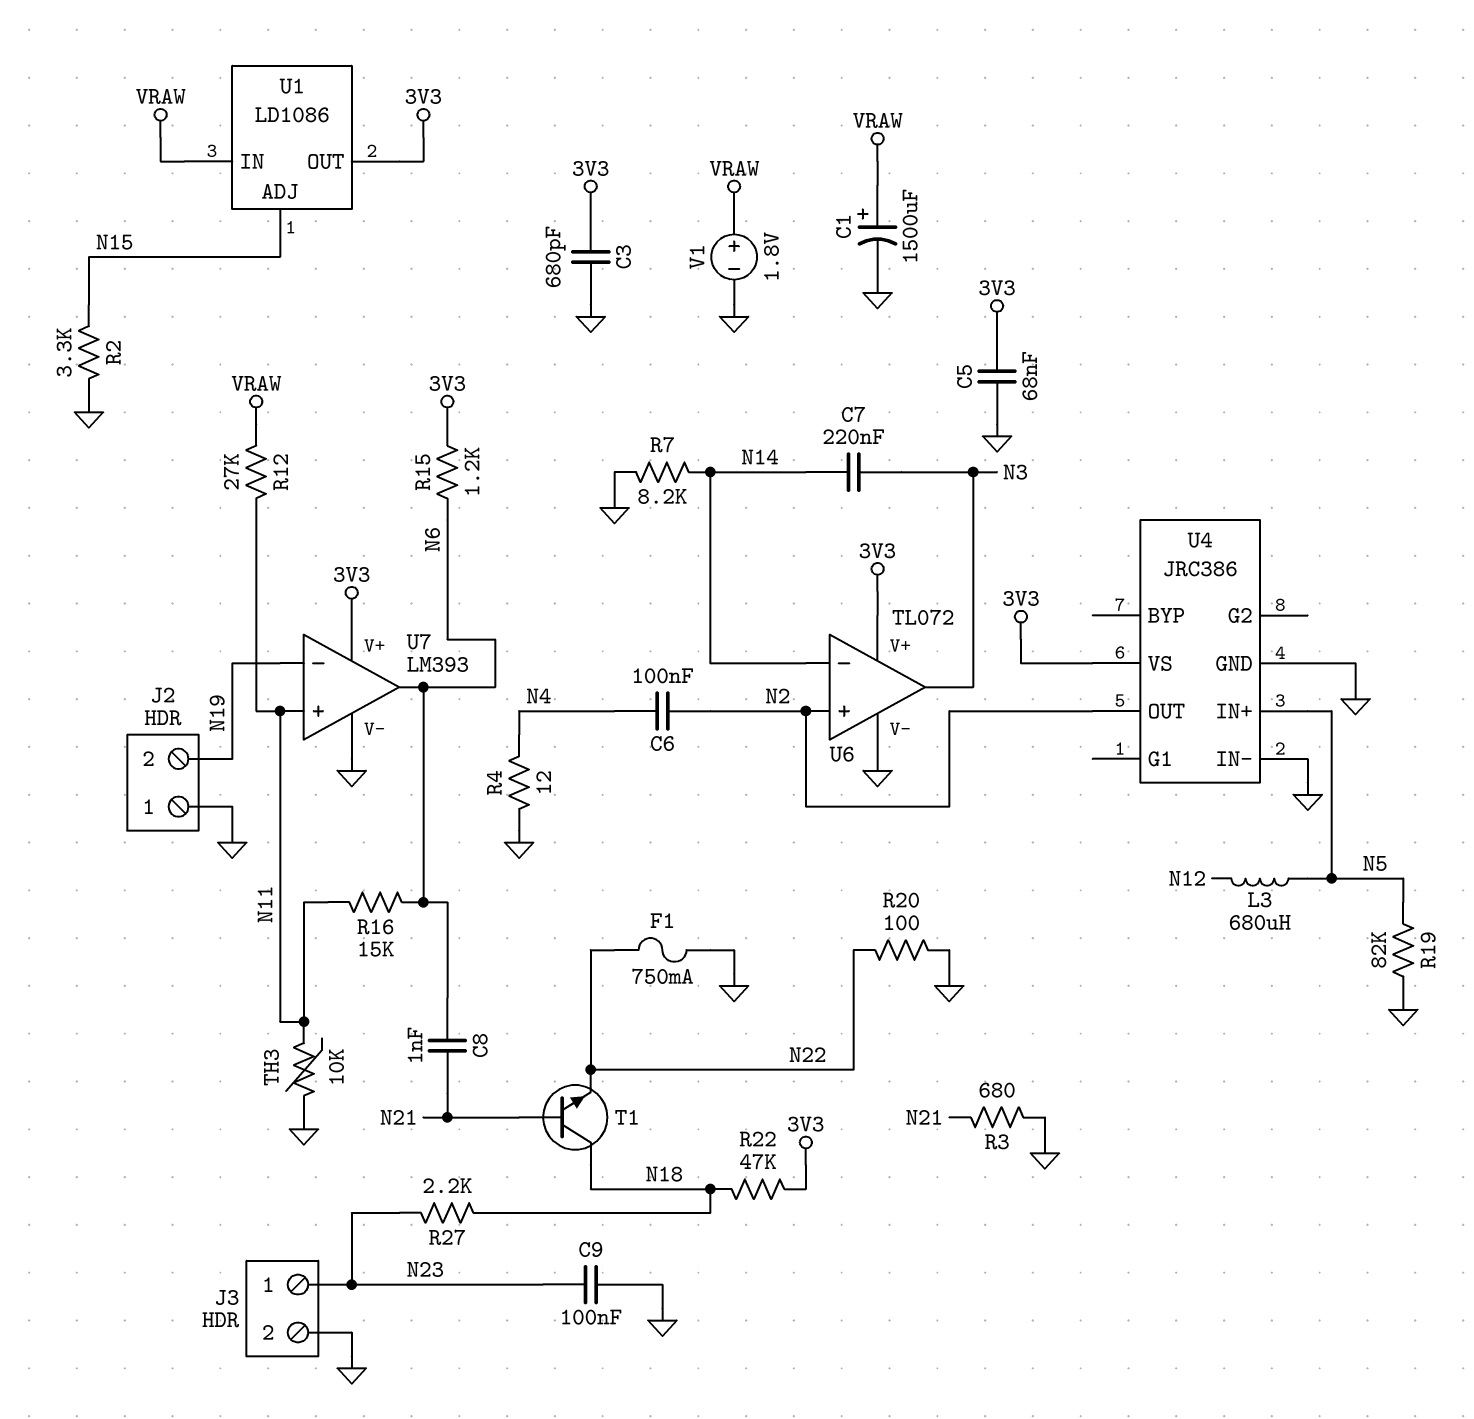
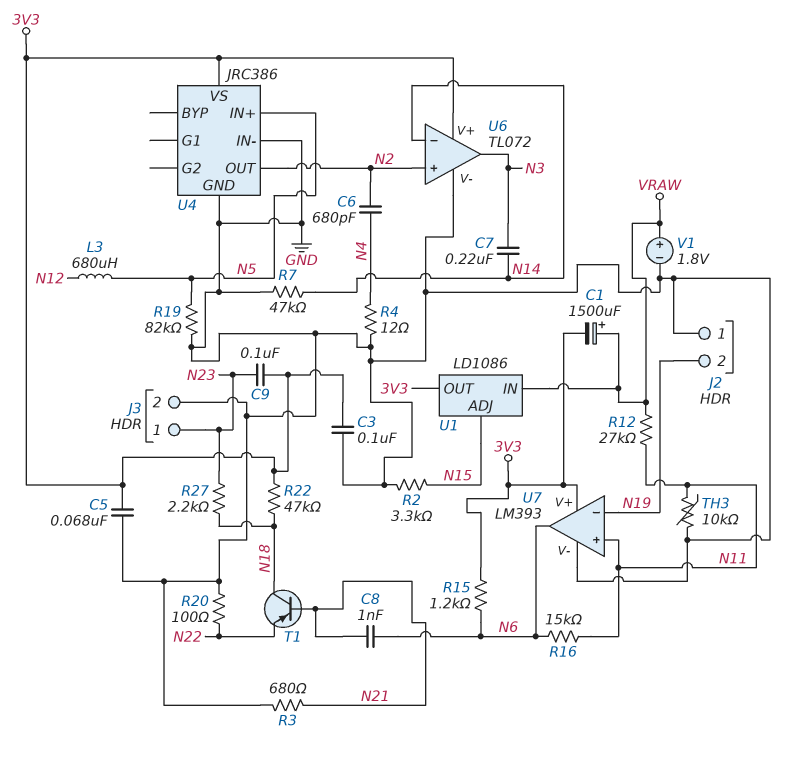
C1: 1500uF (plus VRAW, minus GND) -> 1500uF (plus VRAW, minus 3V3)
C3: 680pF (3V3, GND) -> 100nF (3V3, GND)
C6: 100nF (N2, N4) -> 680pF (N2, N4)
C9: 100nF (GND, N23) -> 100nF (3V3, N23)
F1: 750mA (GND, N22) -> none
R7: 8.2k (GND, N14) -> 47k (GND, N14)
T1: NPN (B N21, C N18, E N22) -> PNP (B N21, C N18, E N22)

